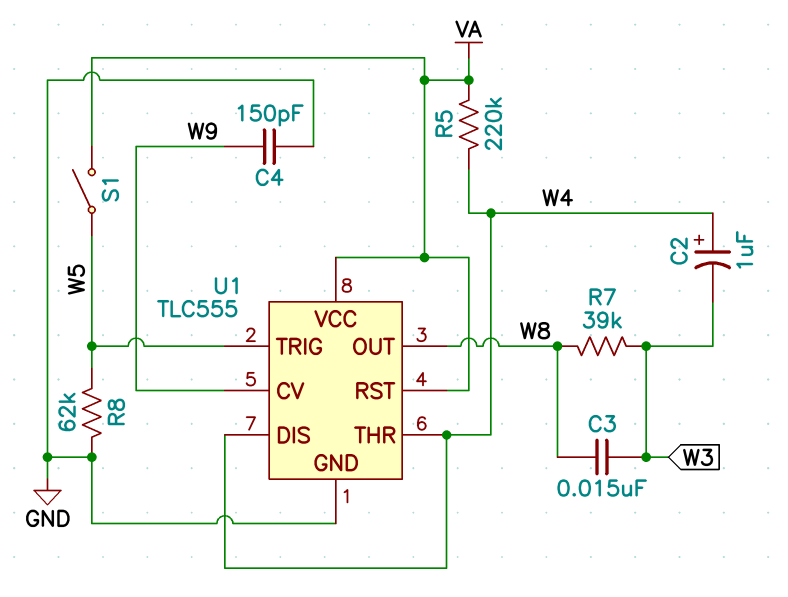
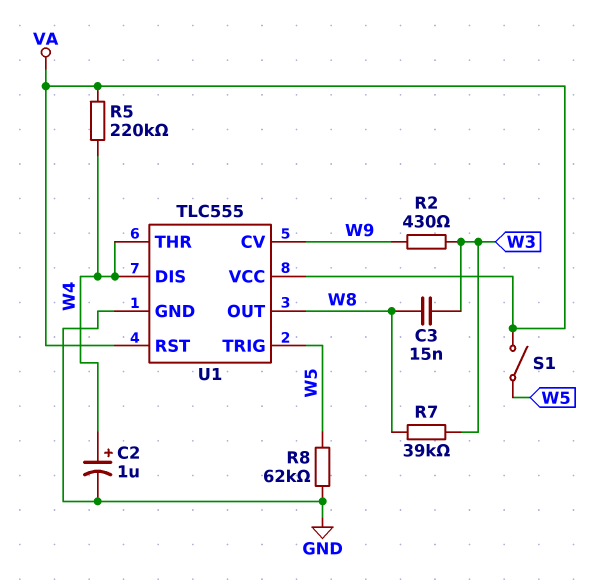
C2: 1uF (plus W4, minus W3) -> 1uF (plus W4, minus GND)
C4: 150pF (GND, W9) -> none
R2: none -> 430 (W3, W9)

